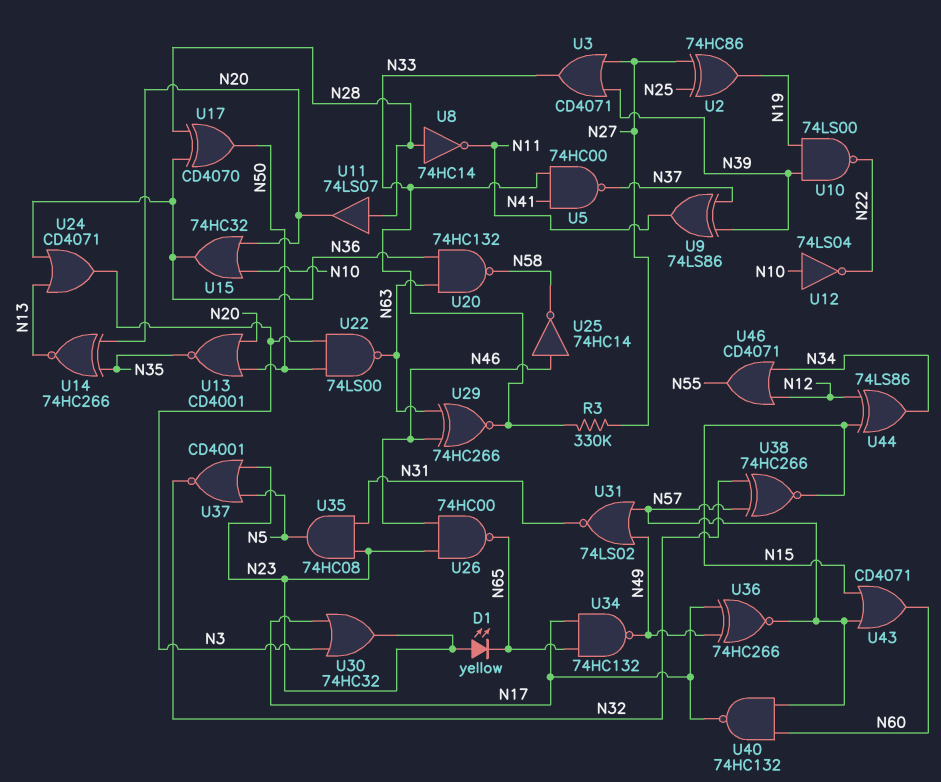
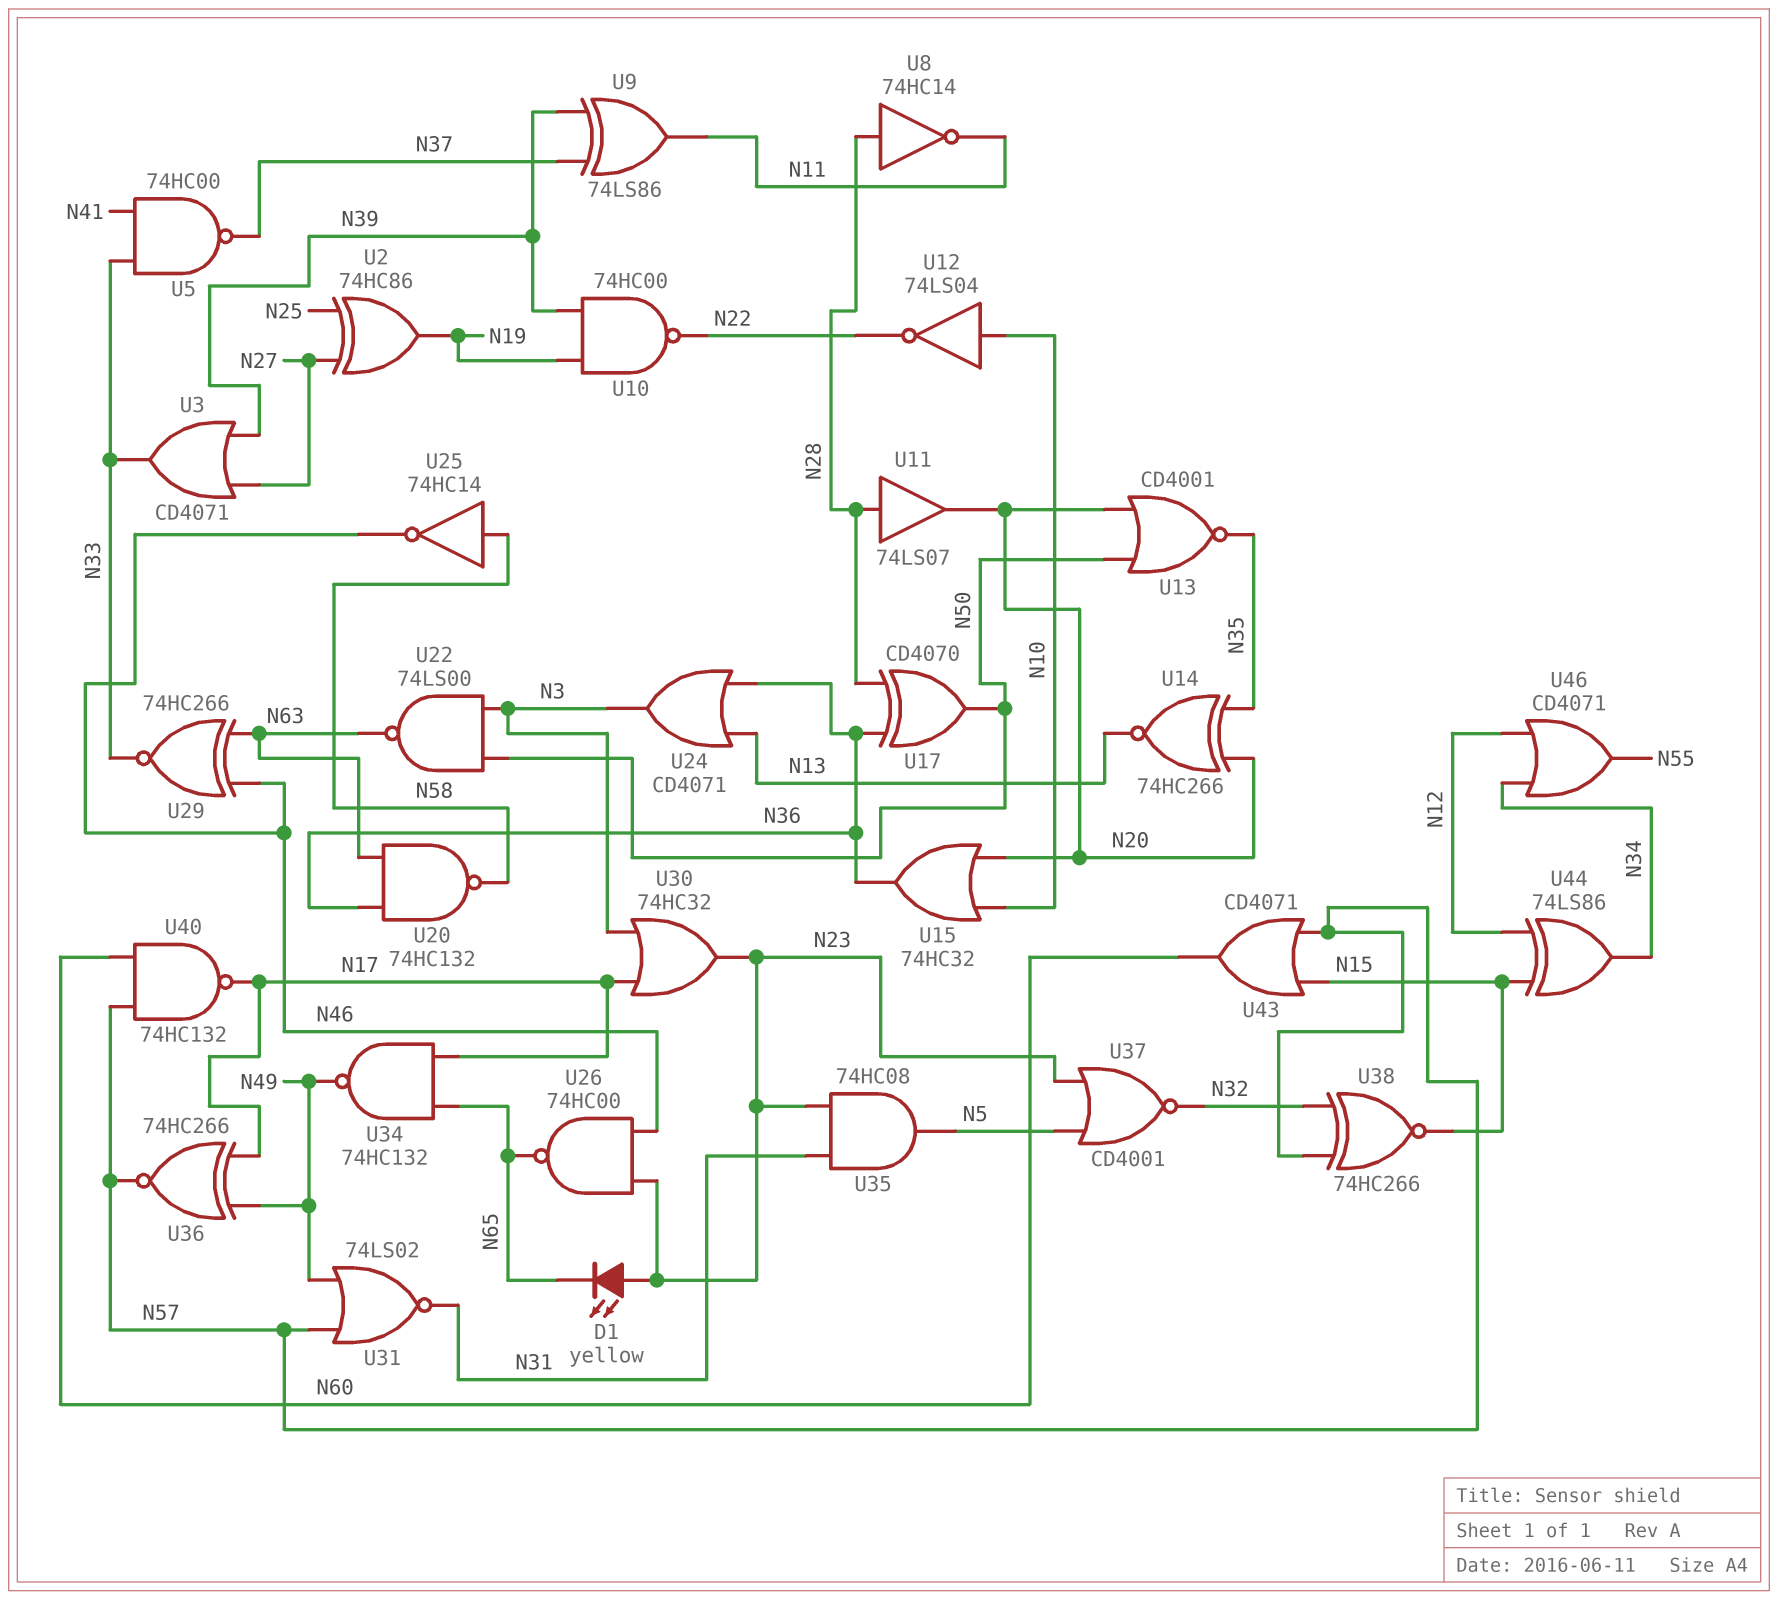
R3: 330k (N27, N33) -> none
U10: NAND 74LS00 (in N19, in N39, out N22) -> NAND 74HC00 (in N19, in N39, out N22)
U25: NOT 74HC14 (in N46, out N58) -> NOT 74HC14 (in N58, out N46)

